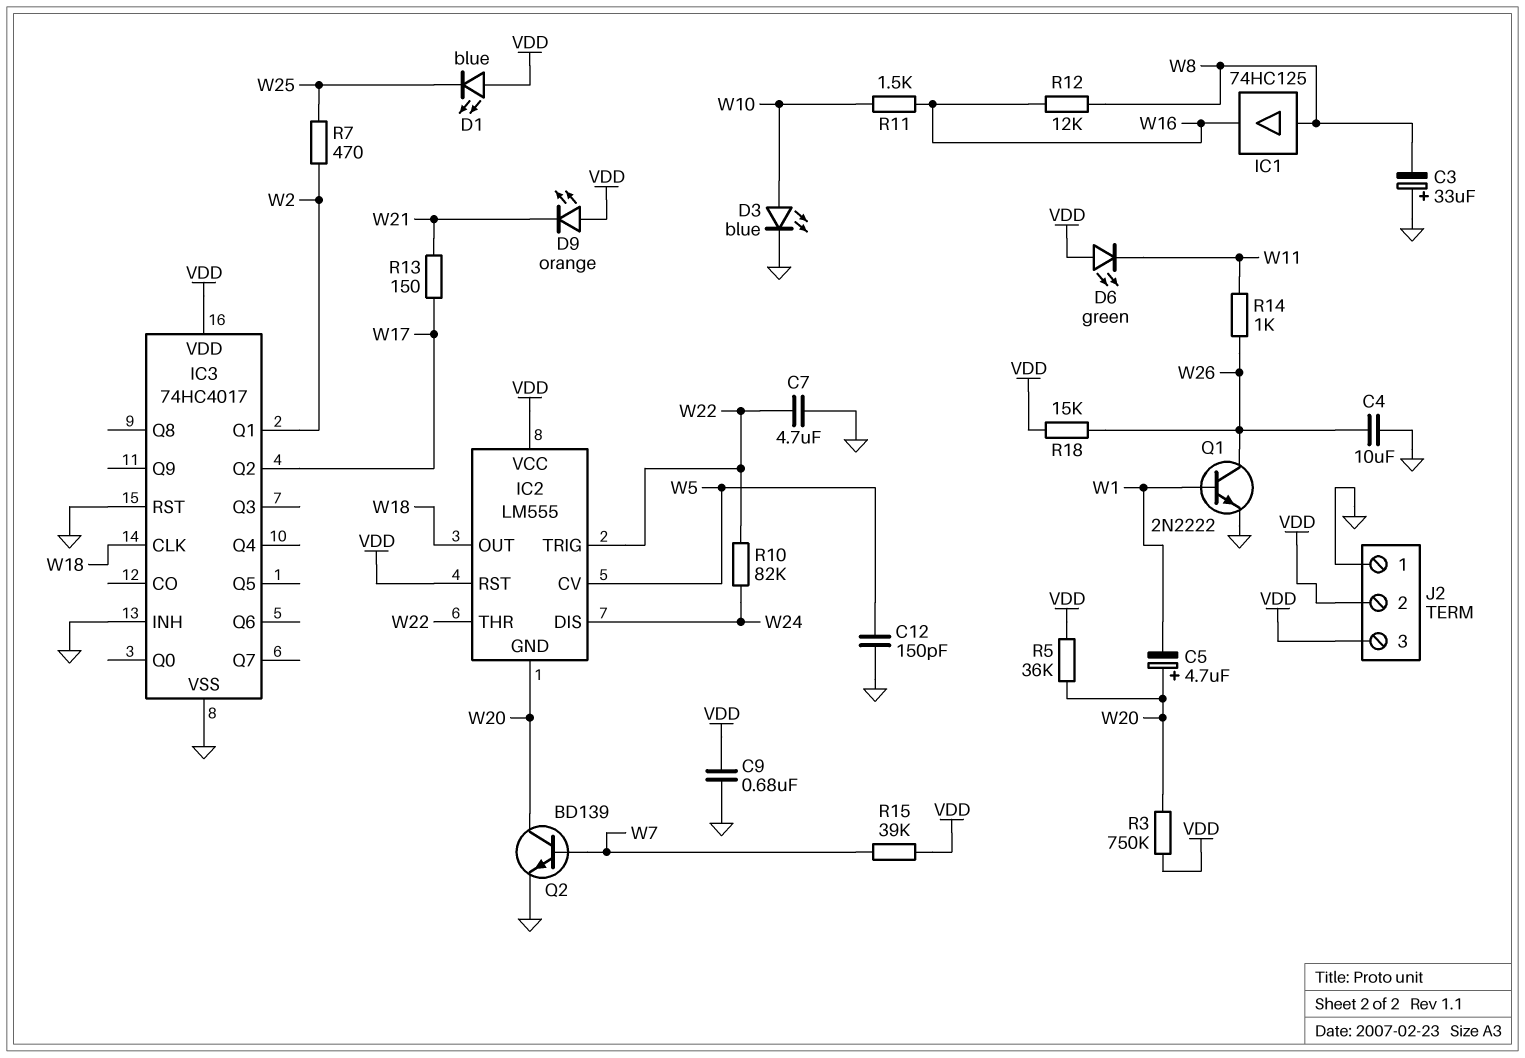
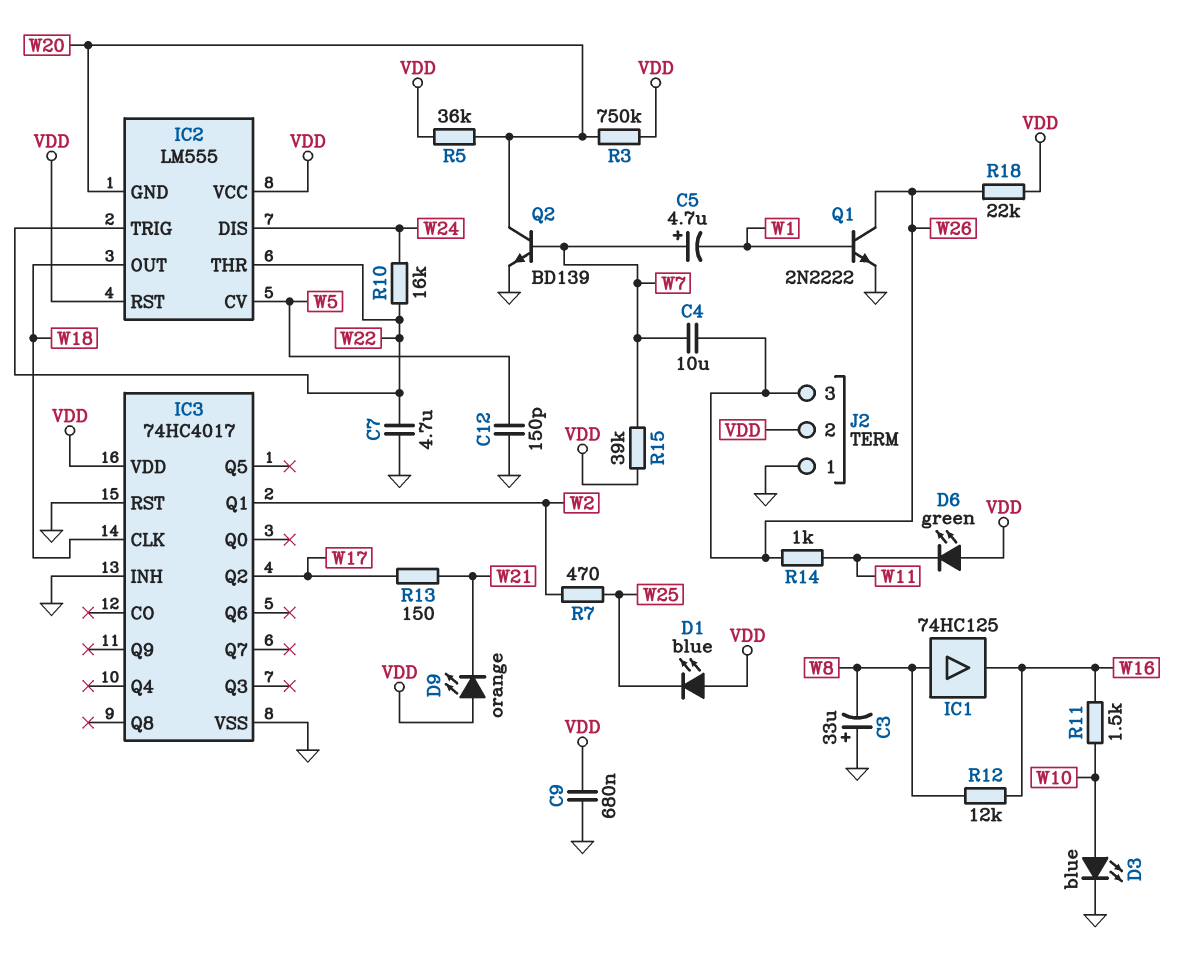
C4: 10uF (GND, W26) -> 10uF (W7, W26)
C5: 4.7uF (plus W20, minus W1) -> 4.7uF (plus W7, minus W1)
J2 pin 3: VDD -> W26
R10: 82k (W22, W24) -> 16k (W22, W24)
R18: 15k (VDD, W26) -> 22k (VDD, W26)

